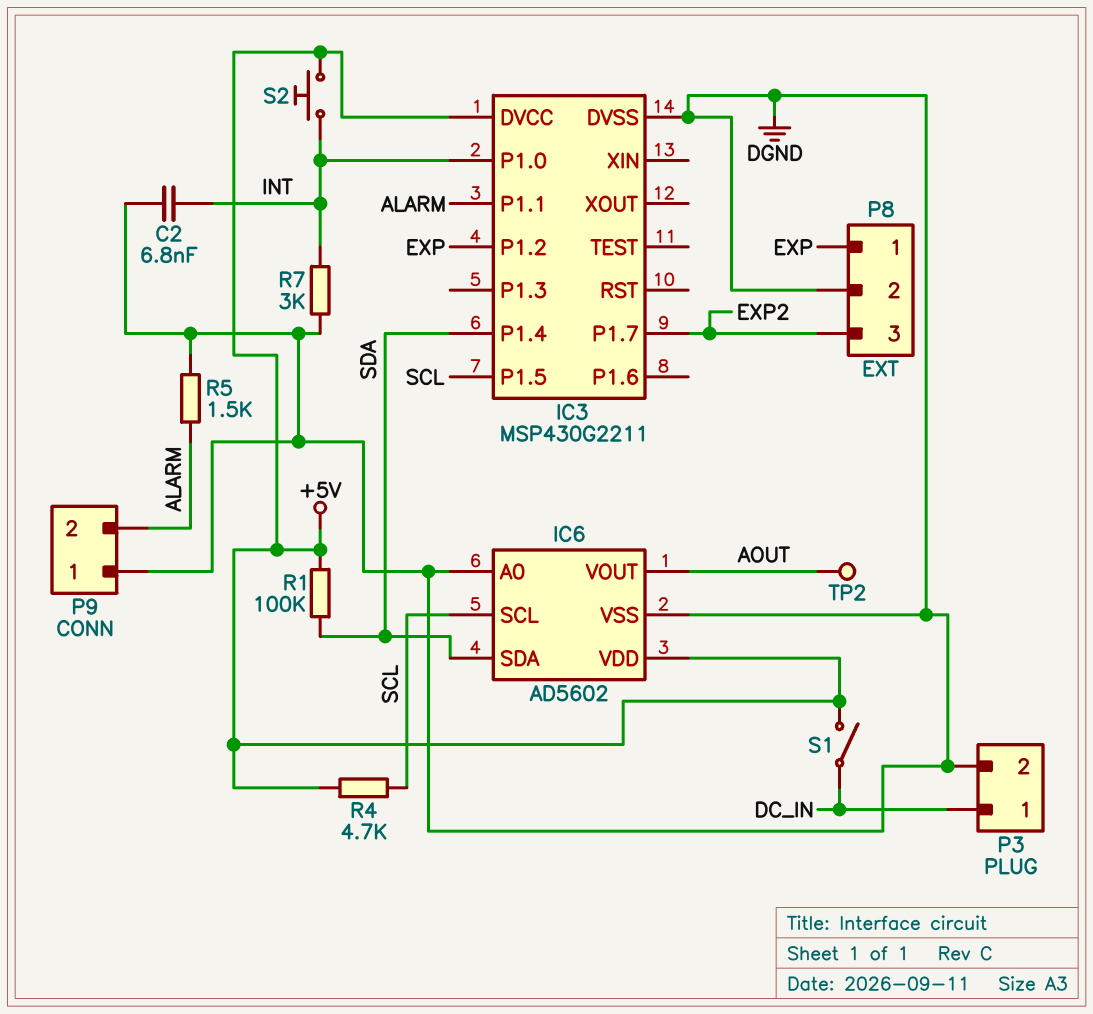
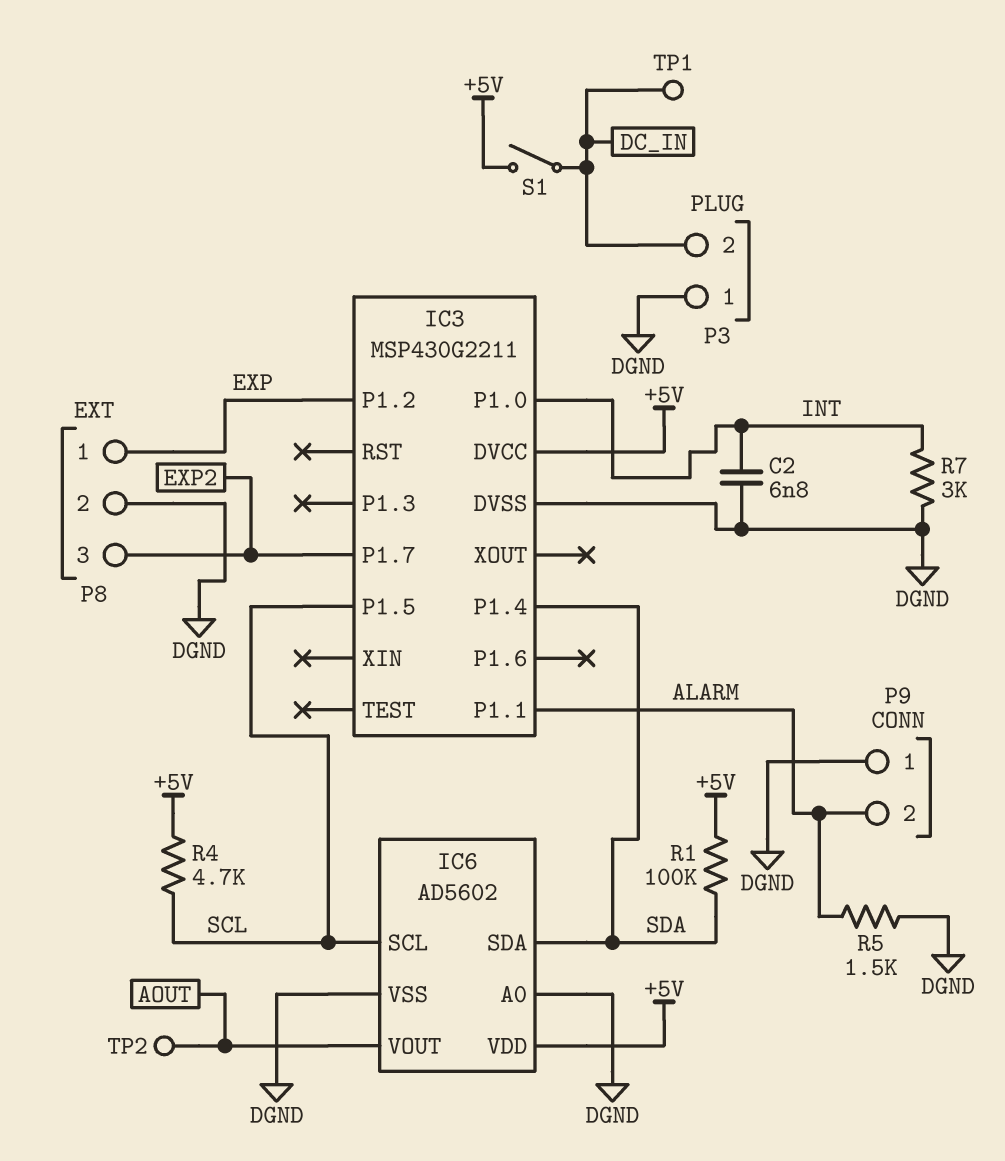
P3 pin 1: DC_IN -> DGND
P3 pin 2: DGND -> DC_IN
S2: button (+5V, INT) -> none
TP1: none -> test point (DC_IN)

